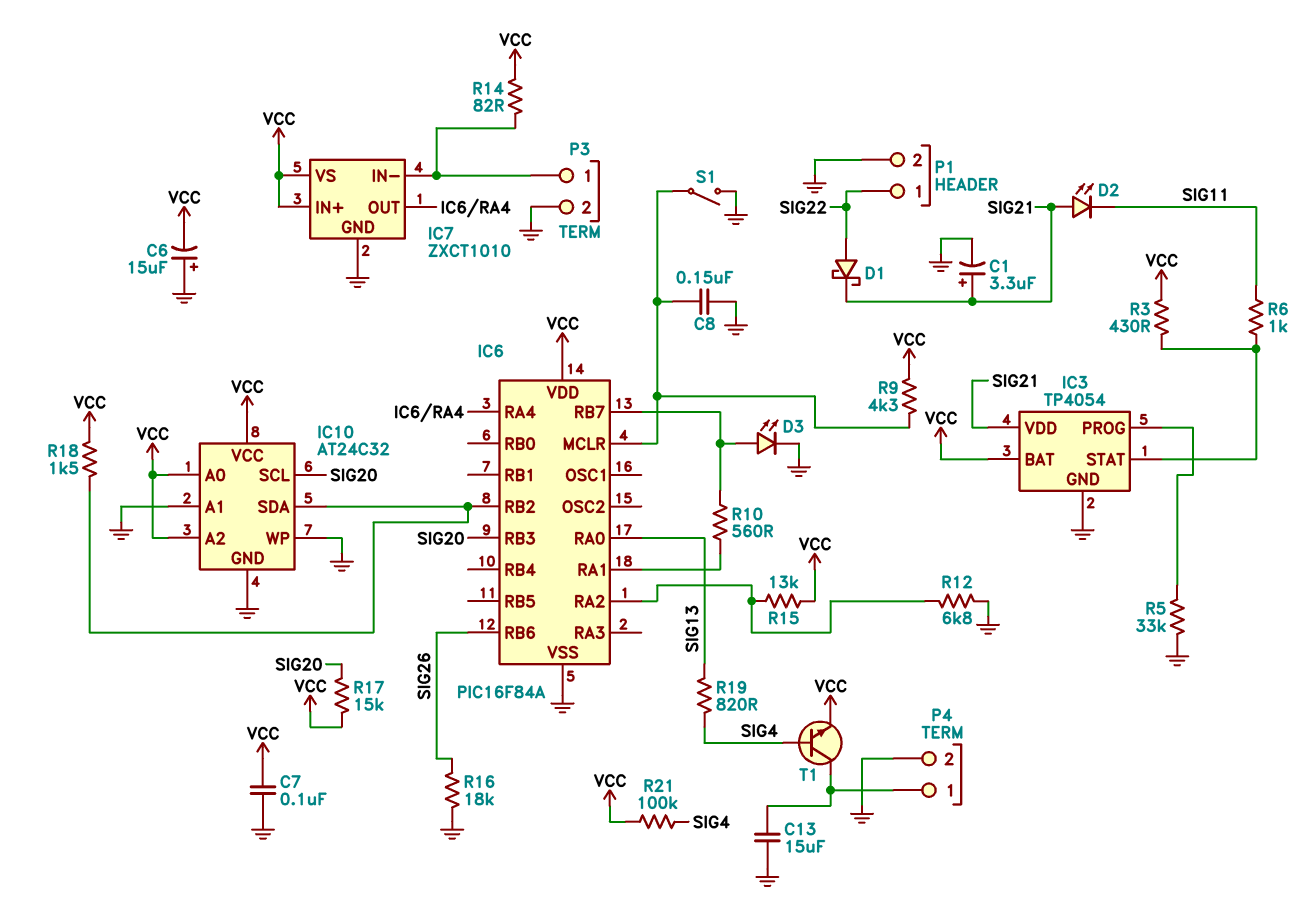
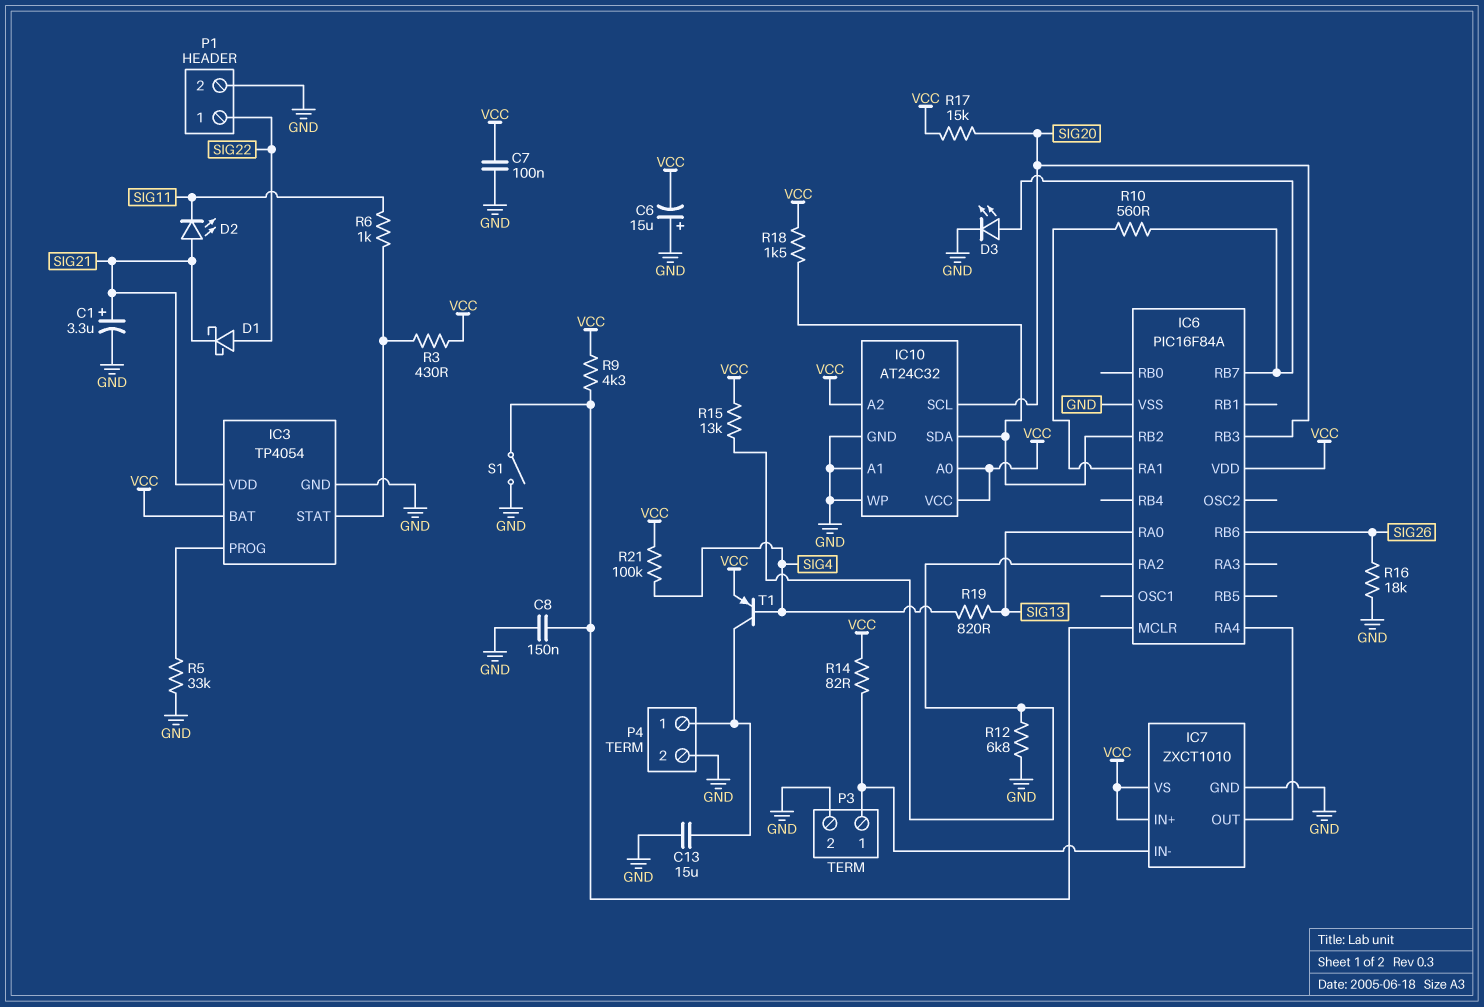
T1: NPN (B SIG4, C P4/1, E VCC) -> PNP (B SIG4, C P4/1, E VCC)

